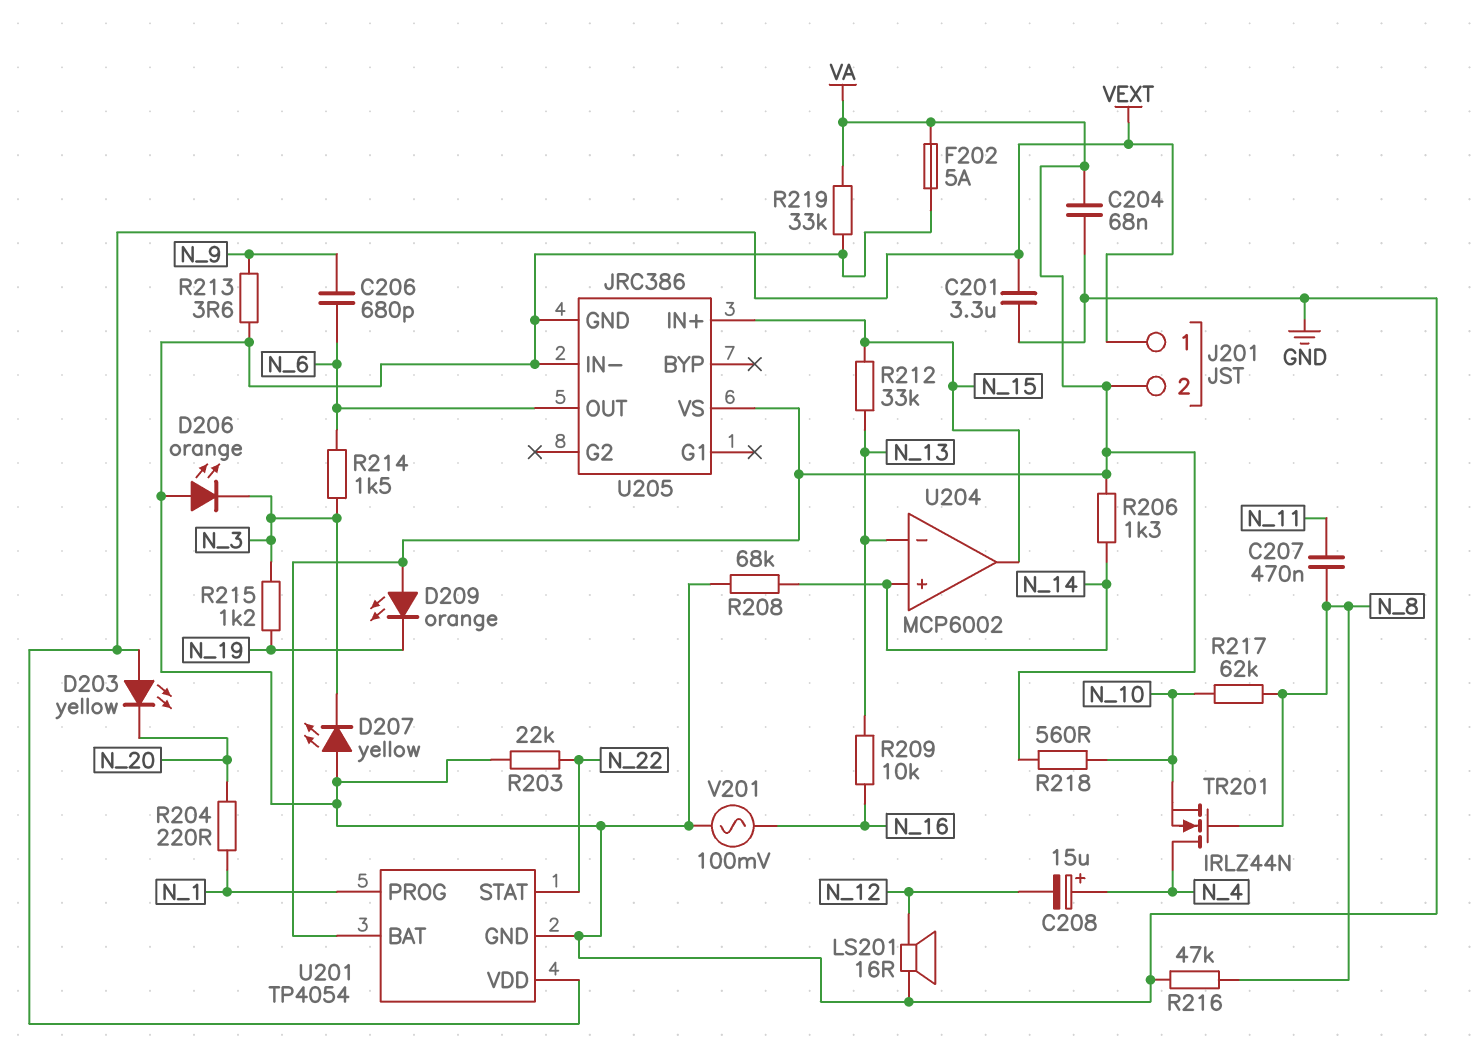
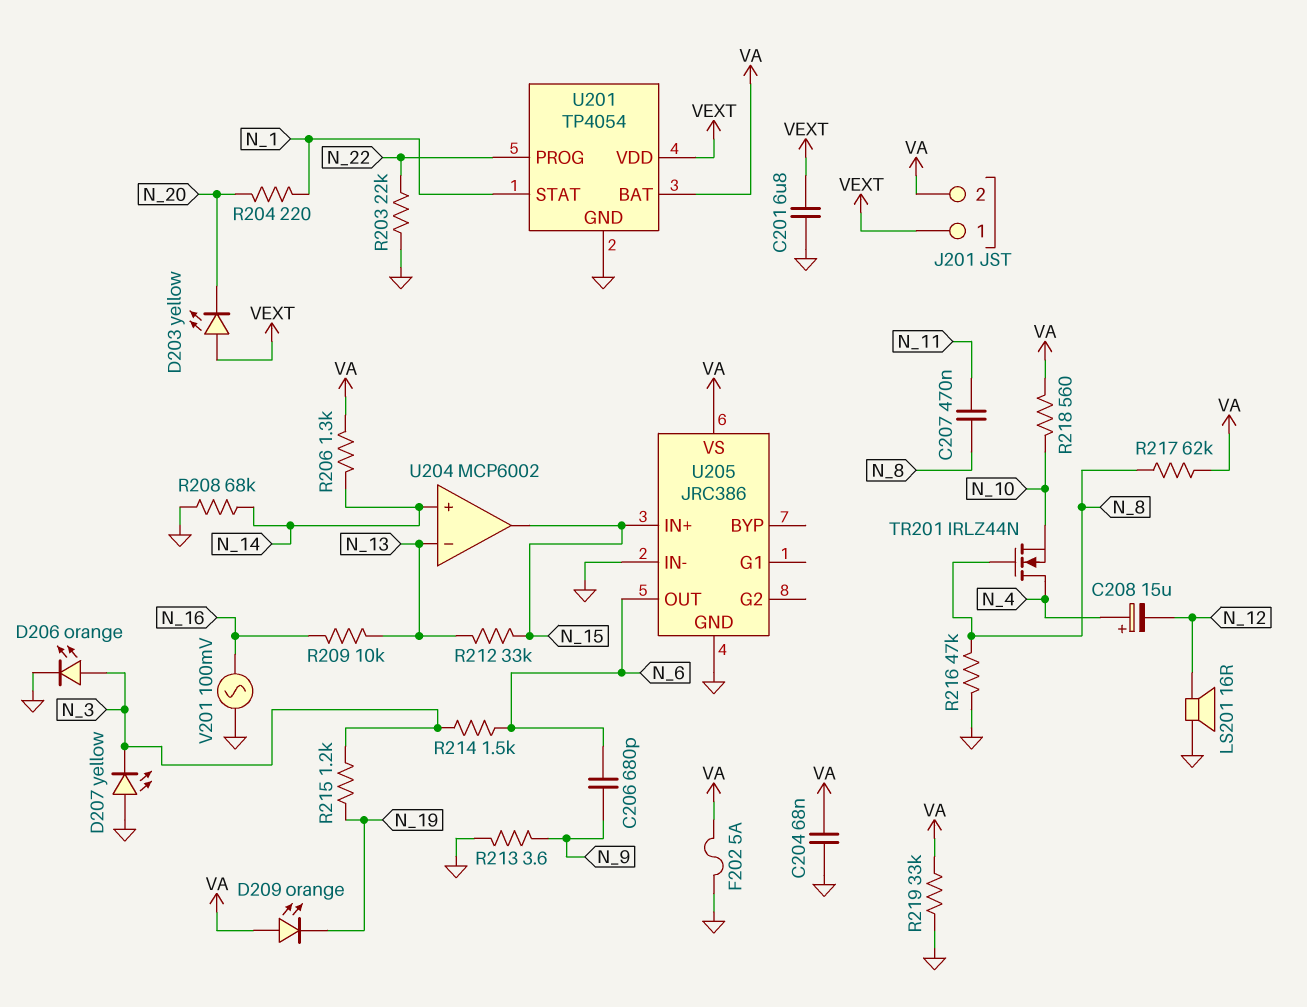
C201: 3.3uF (GND, VEXT) -> 6.8uF (GND, VEXT)
D206: LED orange (A GND, K N_3) -> LED orange (A N_3, K GND)
R217: 62k (N_8, N_10) -> 62k (N_8, VA)
U201 pin PROG: N_1 -> N_22
U201 pin STAT: N_22 -> N_1

